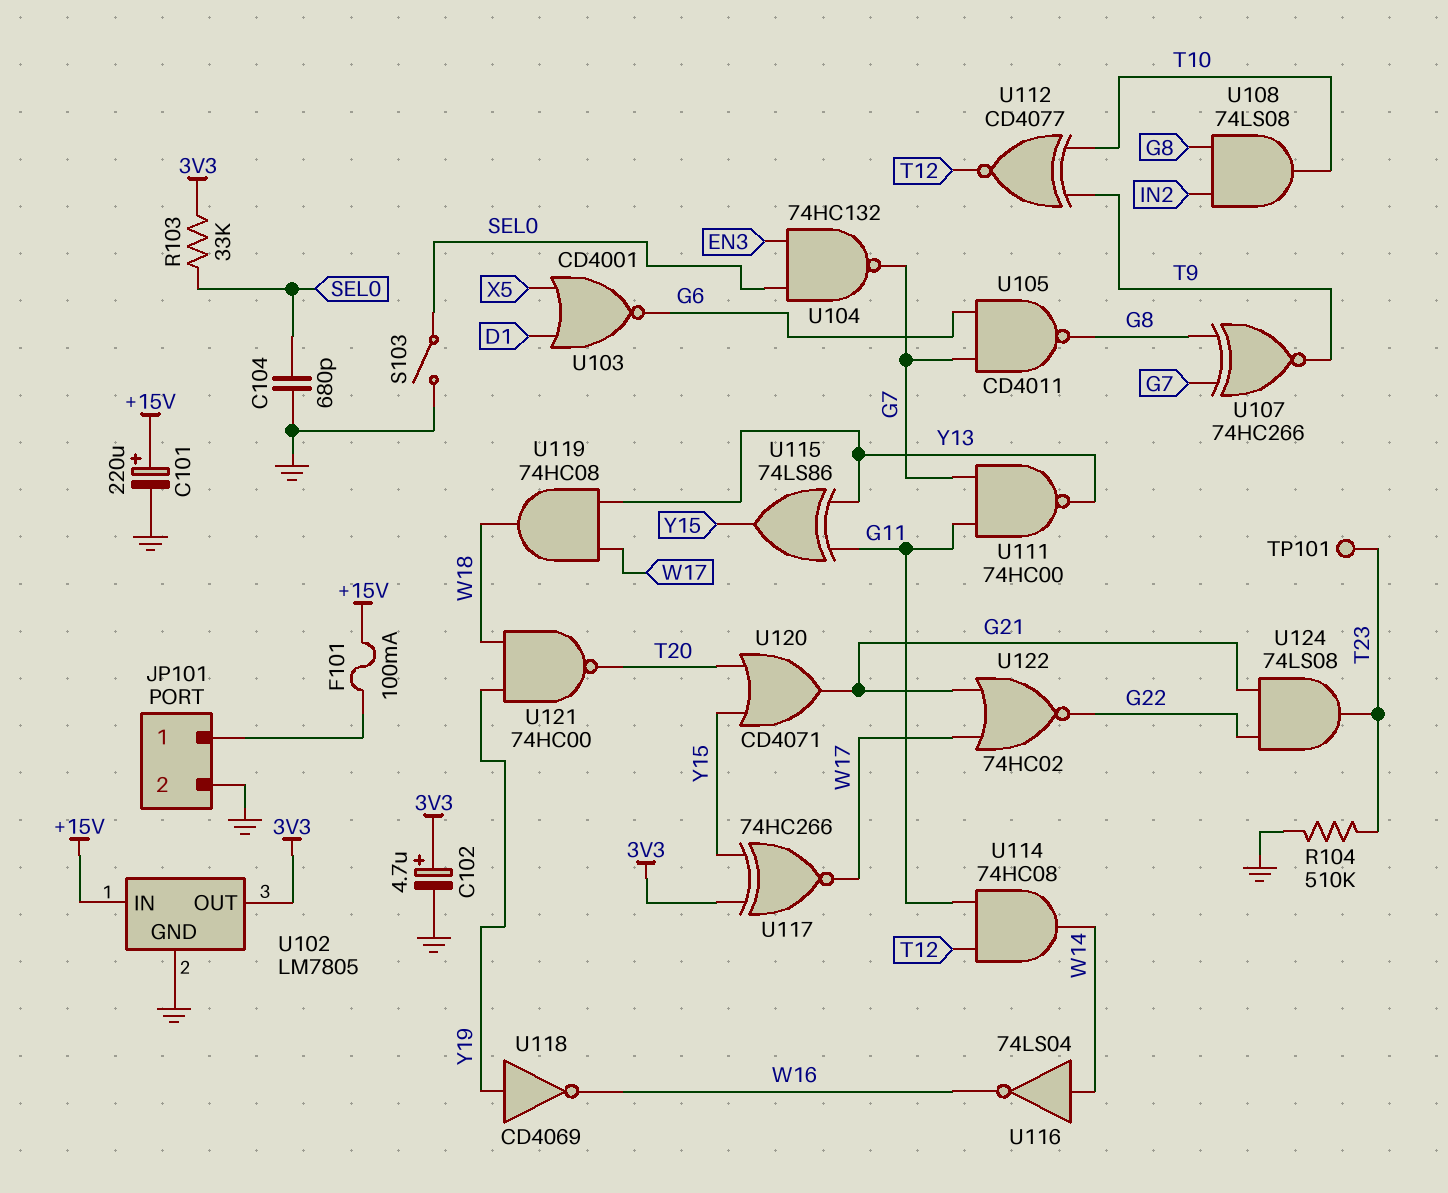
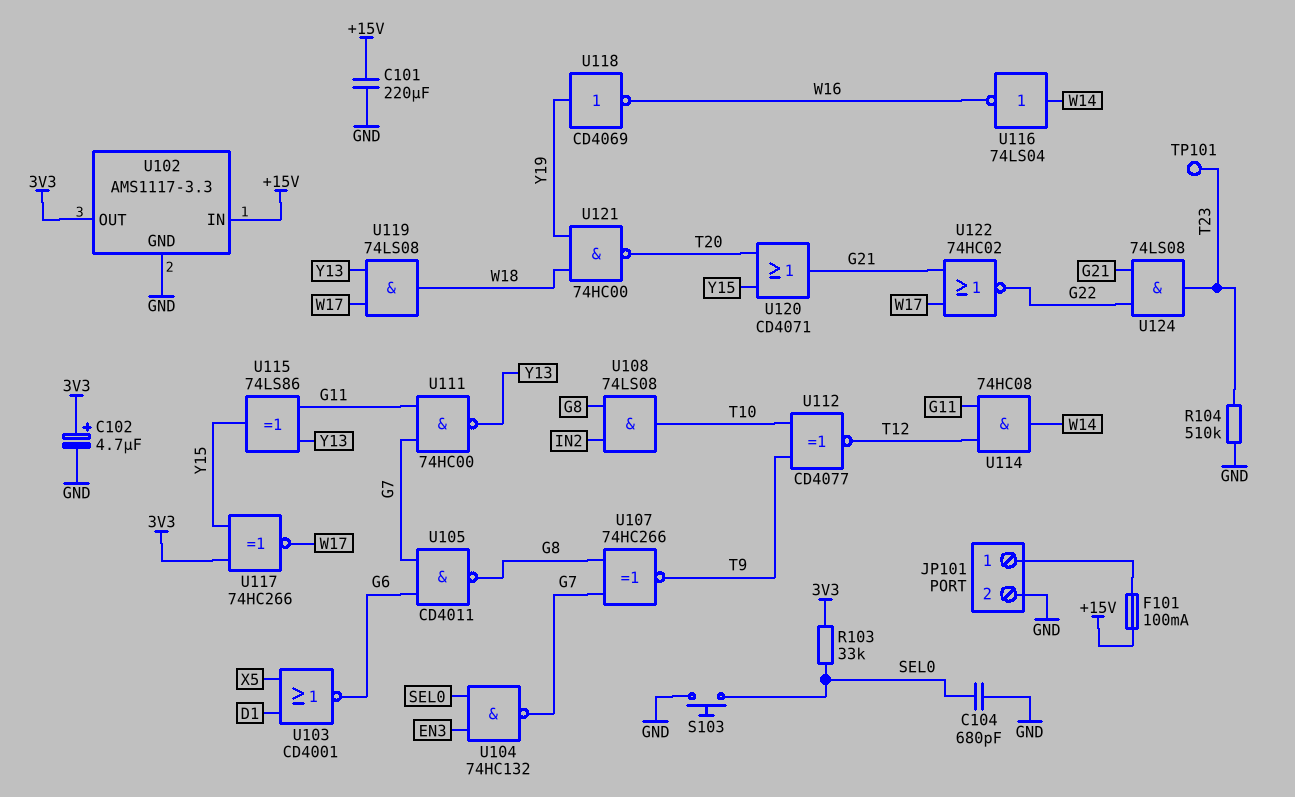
C101: 220uF (plus +15V, minus GND) -> 220uF (+15V, GND)
S103: switch (GND, SEL0) -> button (GND, SEL0)
U102: LM7805 -> AMS1117-3.3
U119: AND 74HC08 (in W17, in Y13, out W18) -> AND 74LS08 (in W17, in Y13, out W18)

